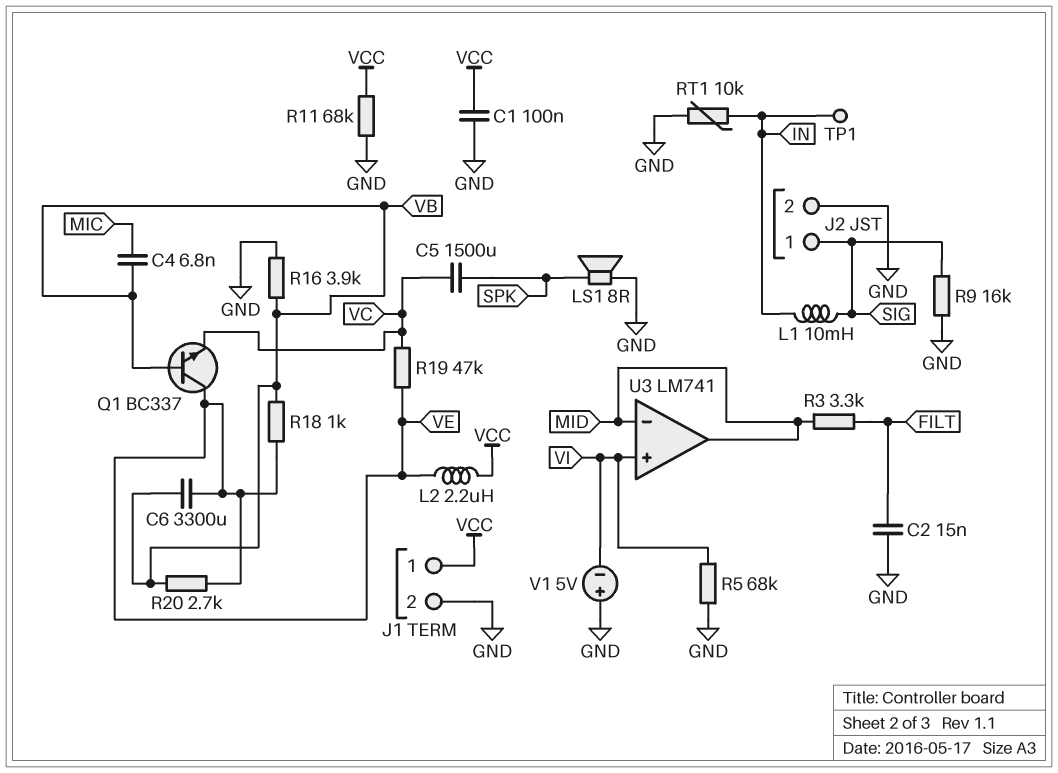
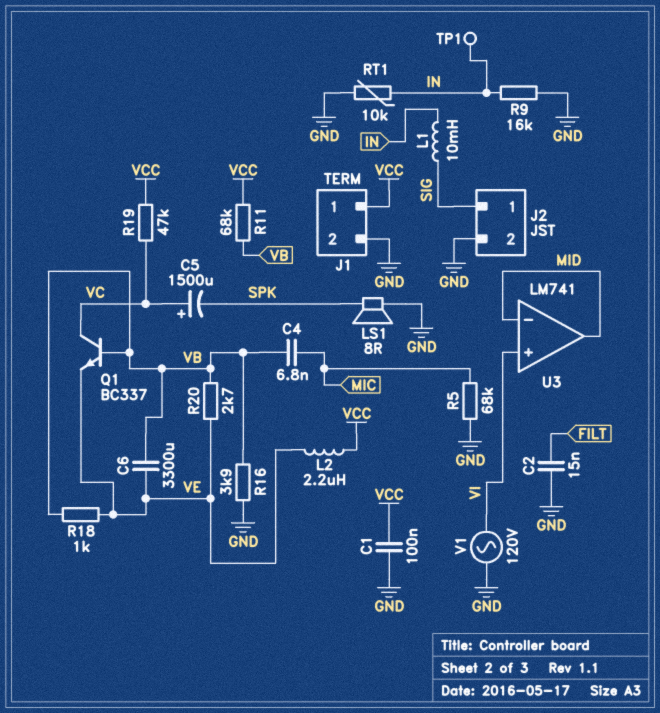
C5: 1500uF (SPK, VC) -> 1500uF (plus VC, minus SPK)
Q1: NPN BC337 (B VB, C VE, E VC) -> NPN BC337 (B VB, C VC, E VE)
R3: 3.3k (FILT, MID) -> none
R5: 68k (GND, VI) -> 68k (GND, MIC)
R9: 16k (GND, SIG) -> 16k (GND, IN)
R11: 68k (GND, VCC) -> 68k (VB, VCC)
R19: 47k (VC, VE) -> 47k (VC, VCC)
V1: 5V (plus GND, minus VI) -> AC 120V (GND, VI)

